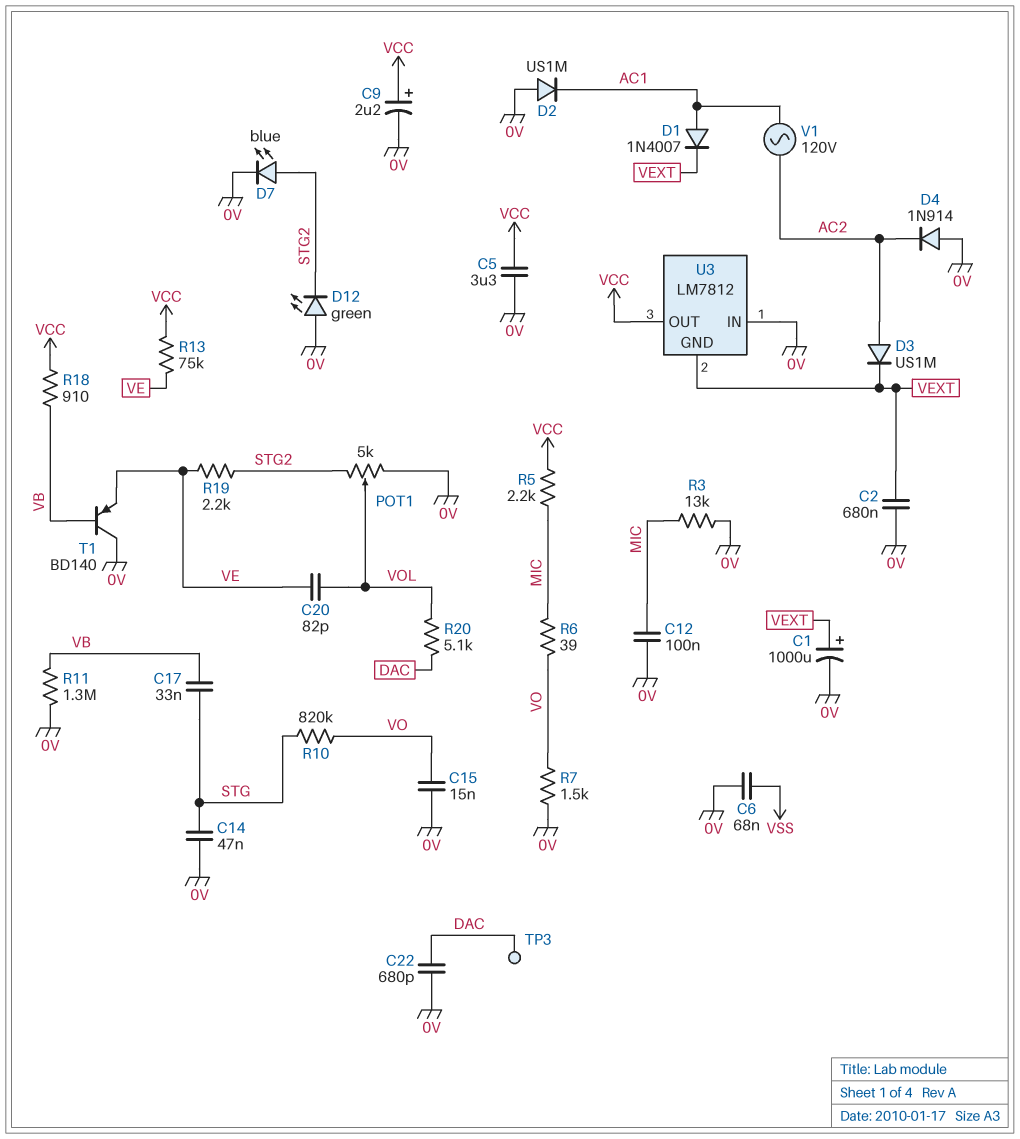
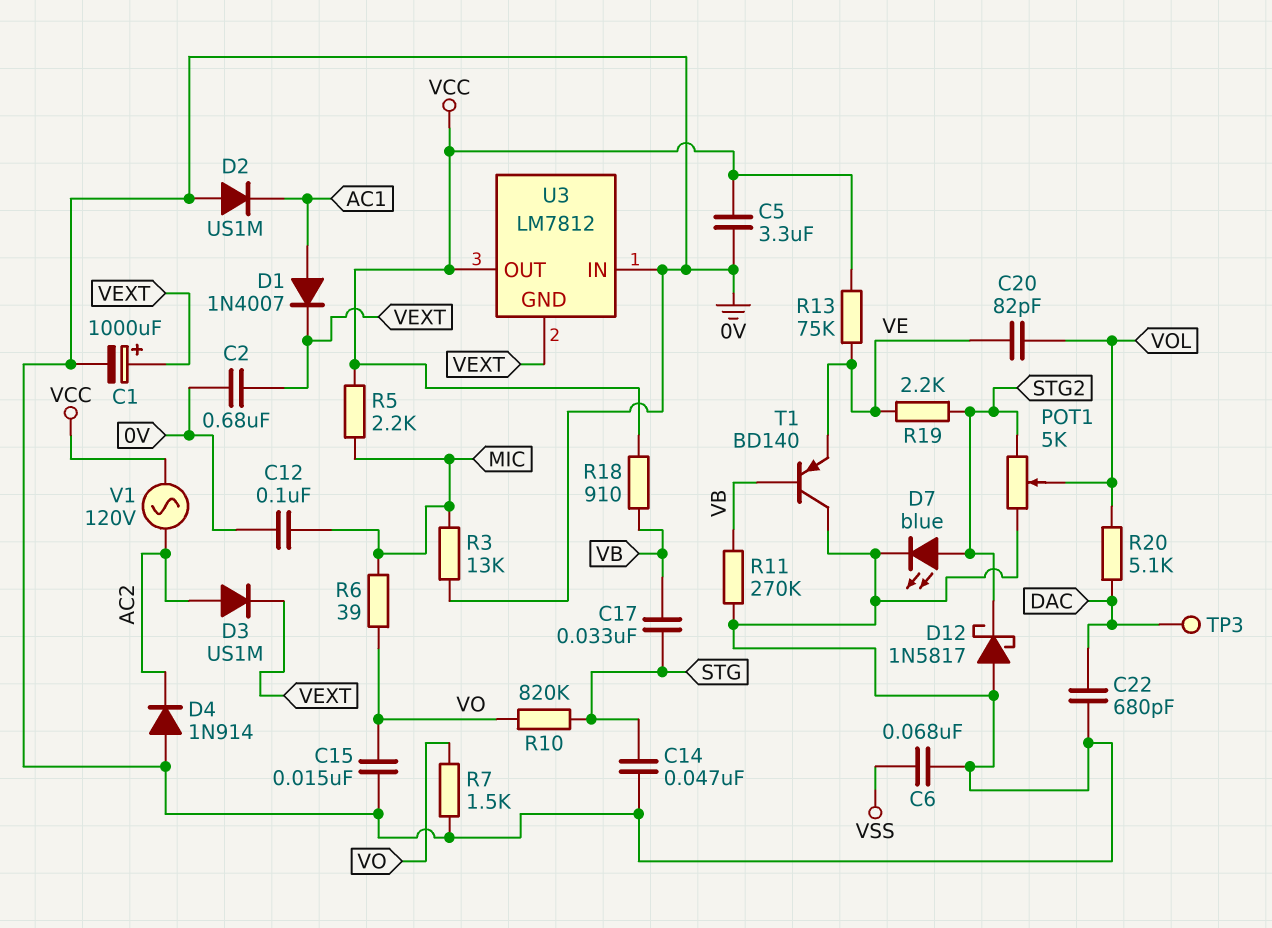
C9: 2.2uF (plus VCC, minus 0V) -> none
D12: LED green (A 0V, K STG2) -> schottky 1N5817 (A 0V, K STG2)
R11: 1.3M (0V, VB) -> 270k (0V, VB)
V1: AC 120V (AC1, AC2) -> AC 120V (AC2, VCC)

